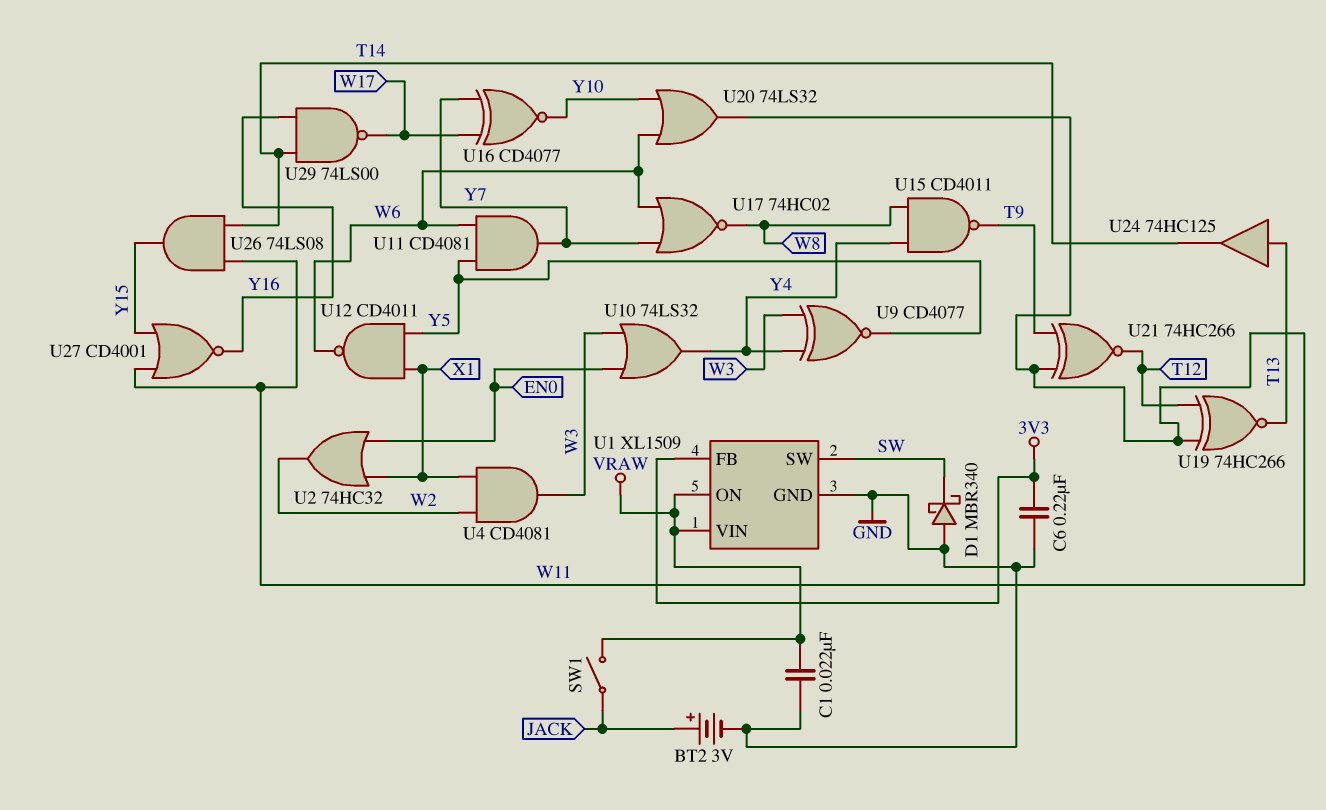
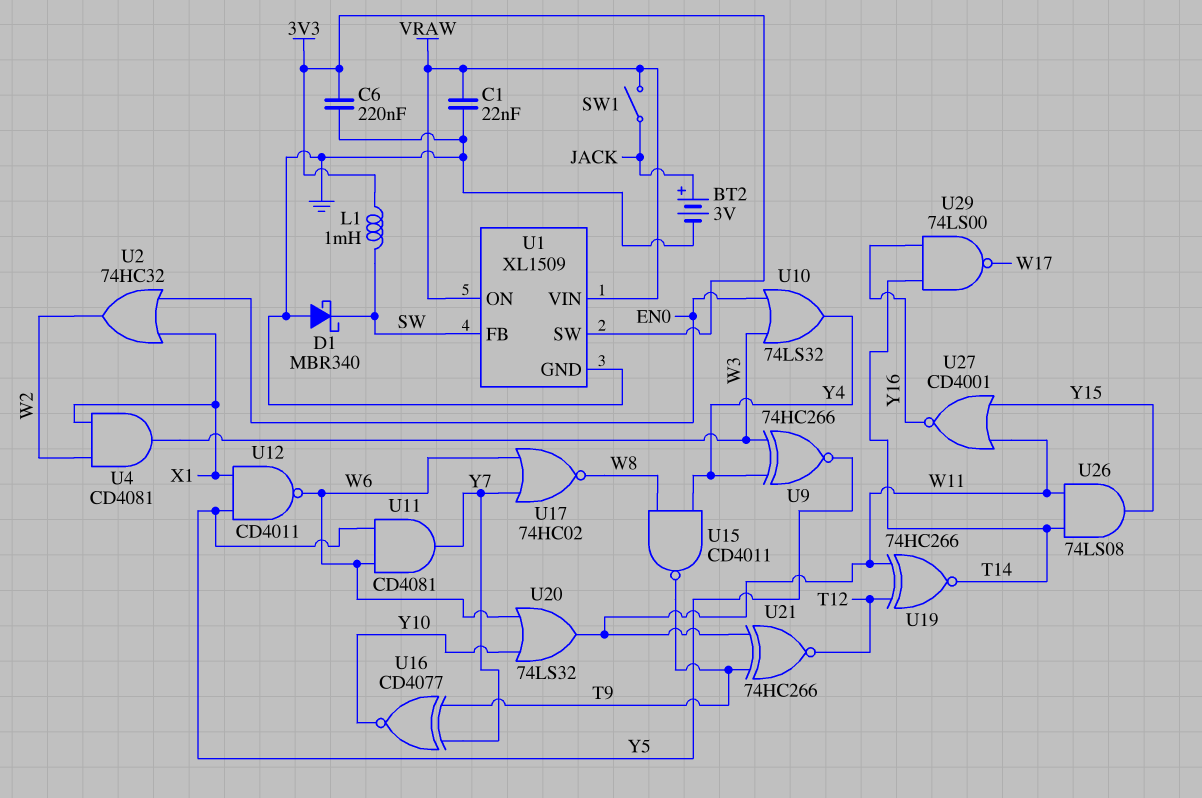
L1: none -> 1mH (3V3, SW)
U1 pin FB: 3V3 -> SW
U1 pin SW: SW -> 3V3
U9: XNOR CD4077 (in W3, in Y4, out Y5) -> XNOR 74HC266 (in W3, in Y4, out Y5)
U16: XNOR CD4077 (in W17, in Y7, out Y10) -> XNOR CD4077 (in T9, in Y7, out Y10)
U19: XNOR 74HC266 (in T12, in W11, out T13) -> XNOR 74HC266 (in T12, in W11, out T14)
U24: buffer 74HC125 (in T13, out T14) -> none

